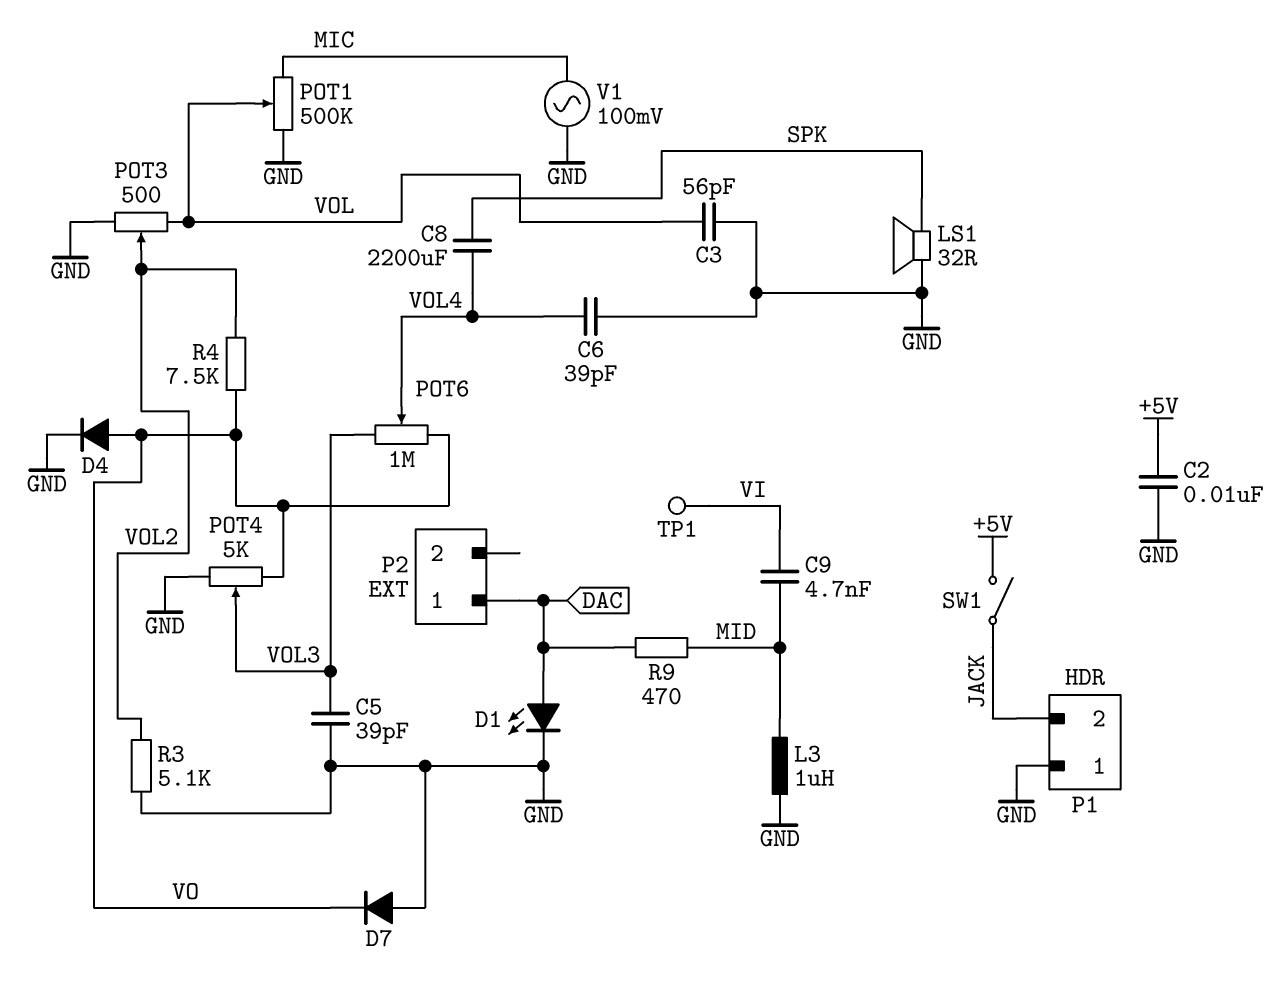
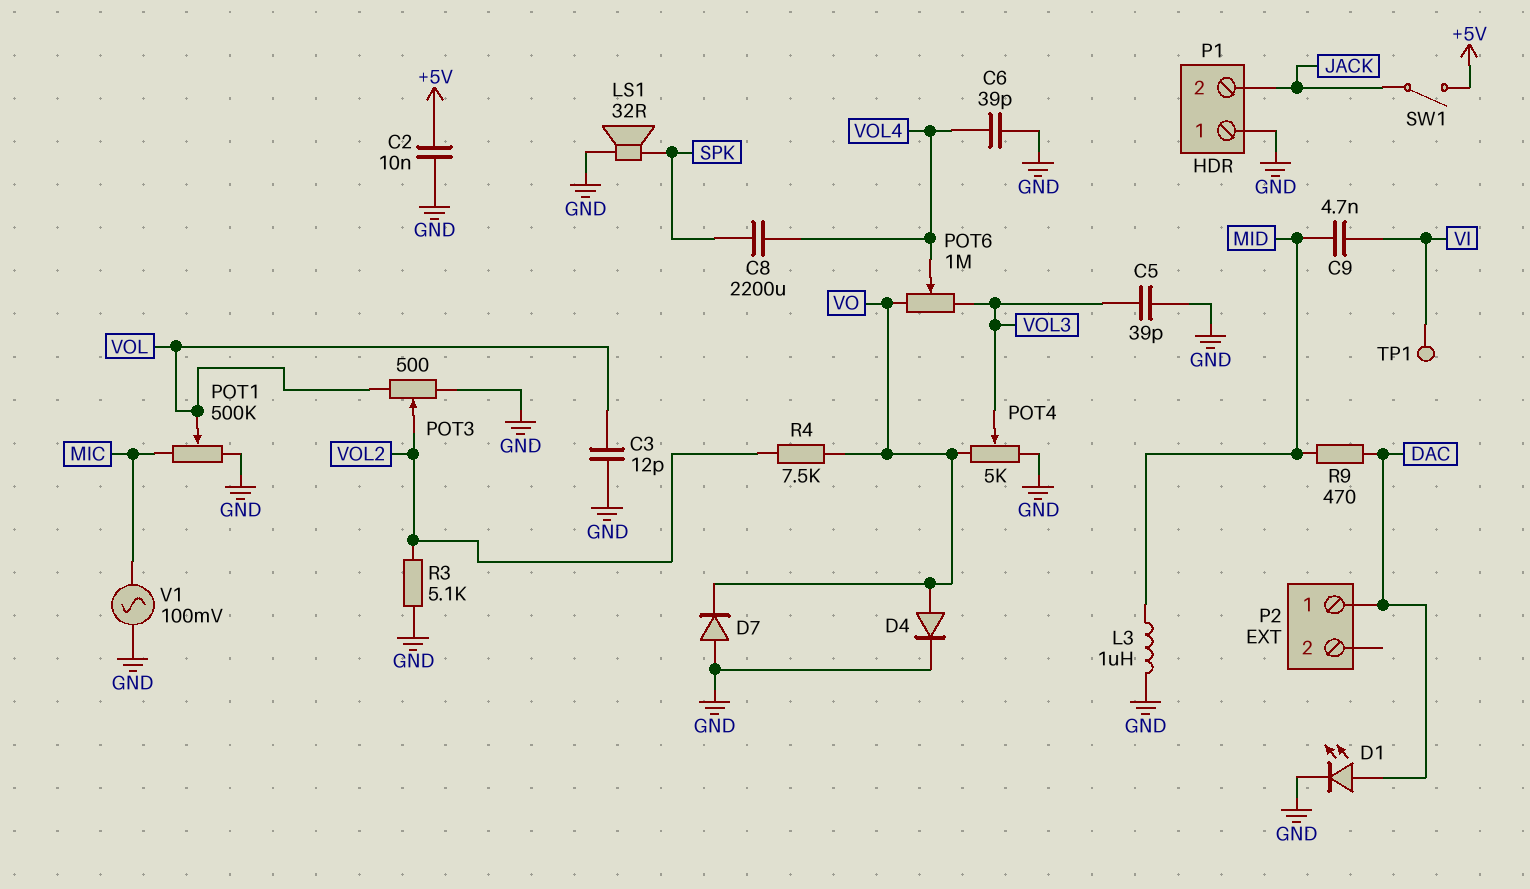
C3: 56pF (GND, VOL) -> 12pF (GND, VOL)

